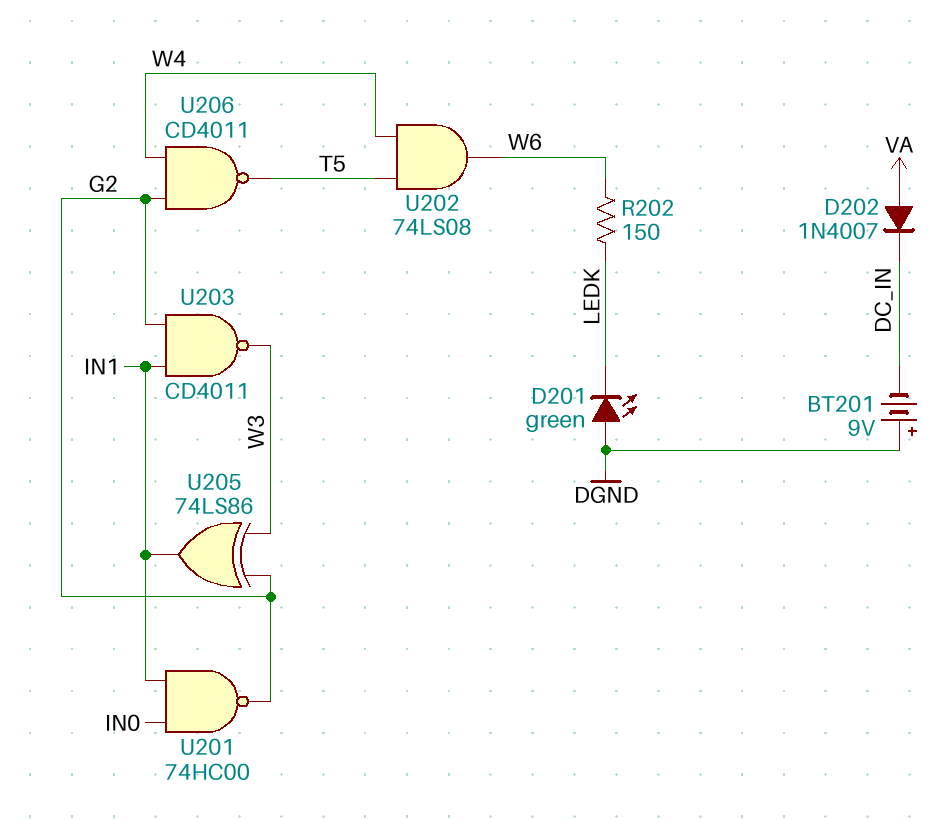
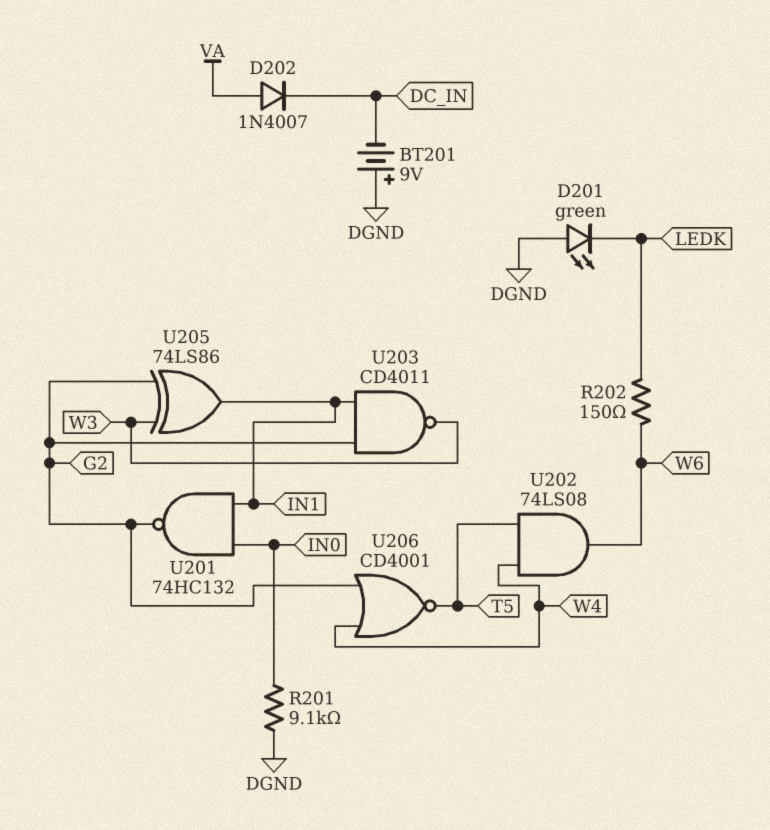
R201: none -> 9.1k (DGND, IN0)
U201: NAND 74HC00 (in IN0, in IN1, out G2) -> NAND 74HC132 (in IN0, in IN1, out G2)
U206: NAND CD4011 (in G2, in W4, out T5) -> NOR CD4001 (in G2, in W4, out T5)

